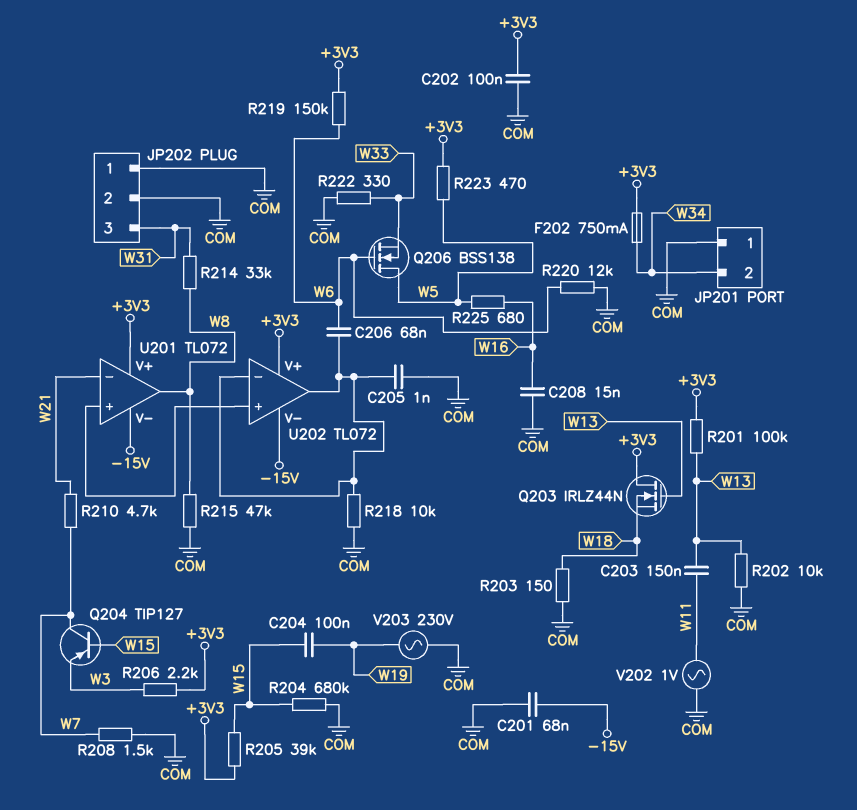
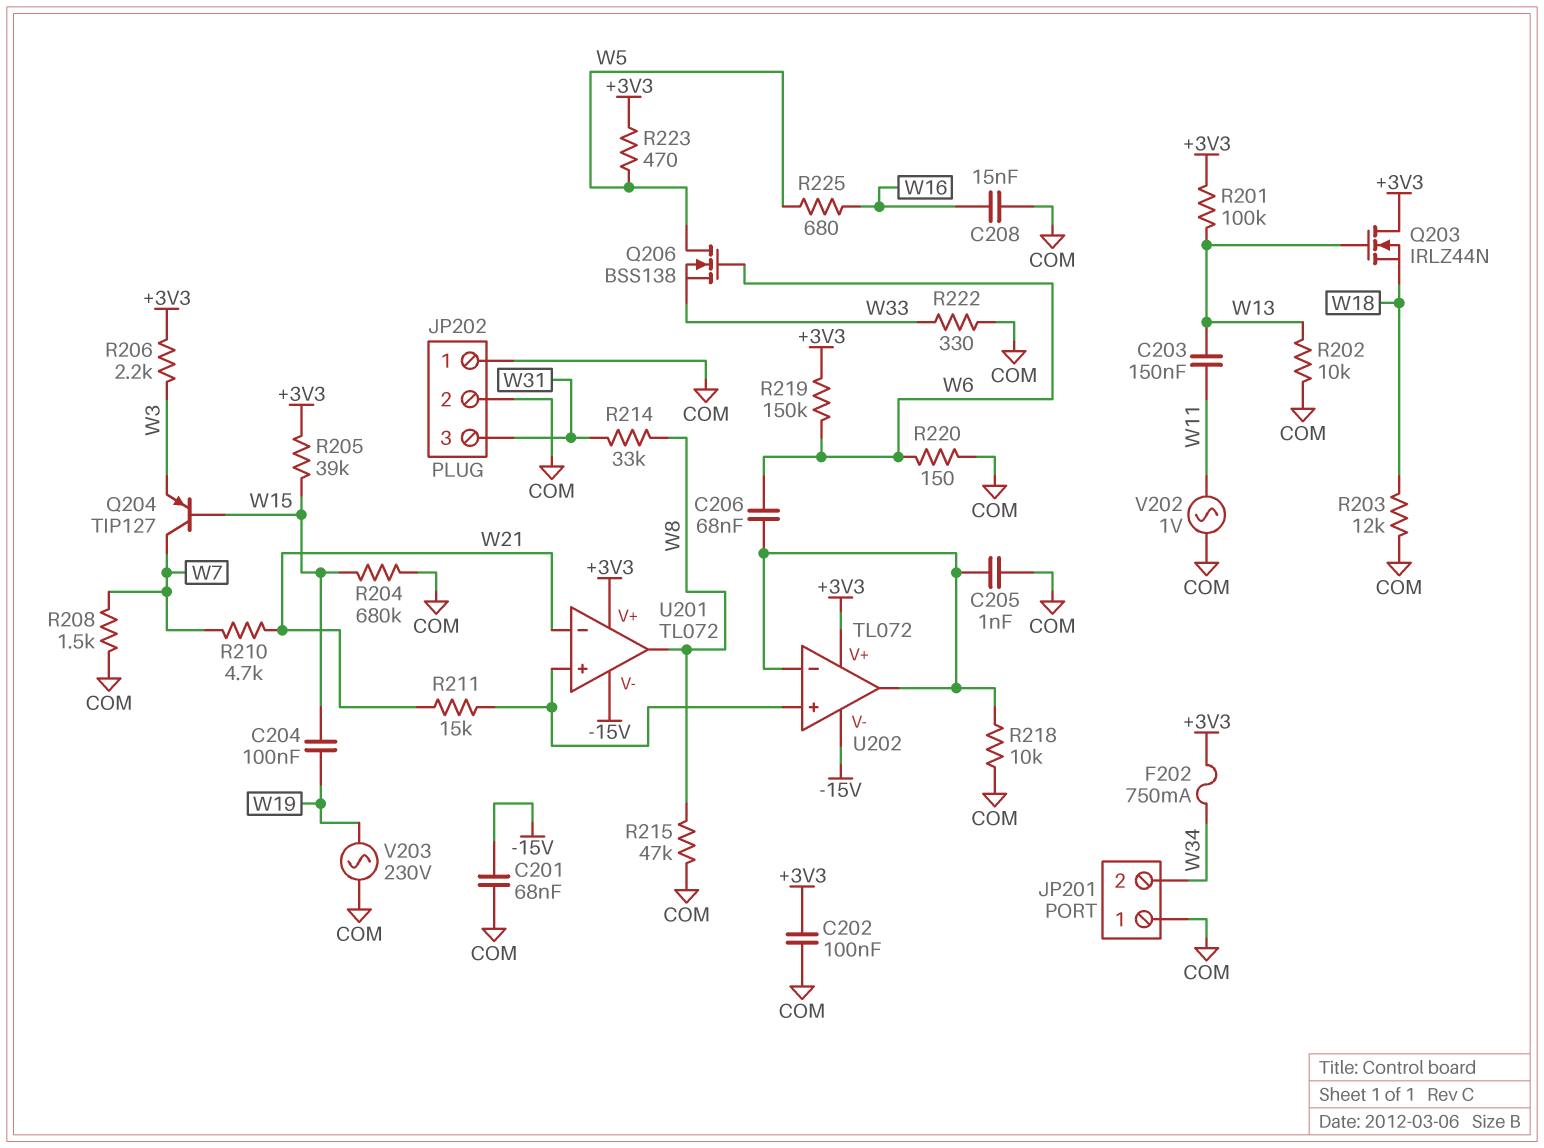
R203: 150 (COM, W18) -> 12k (COM, W18)
R211: none -> 15k (U201/in+, W21)
R220: 12k (COM, W6) -> 150 (COM, W6)

